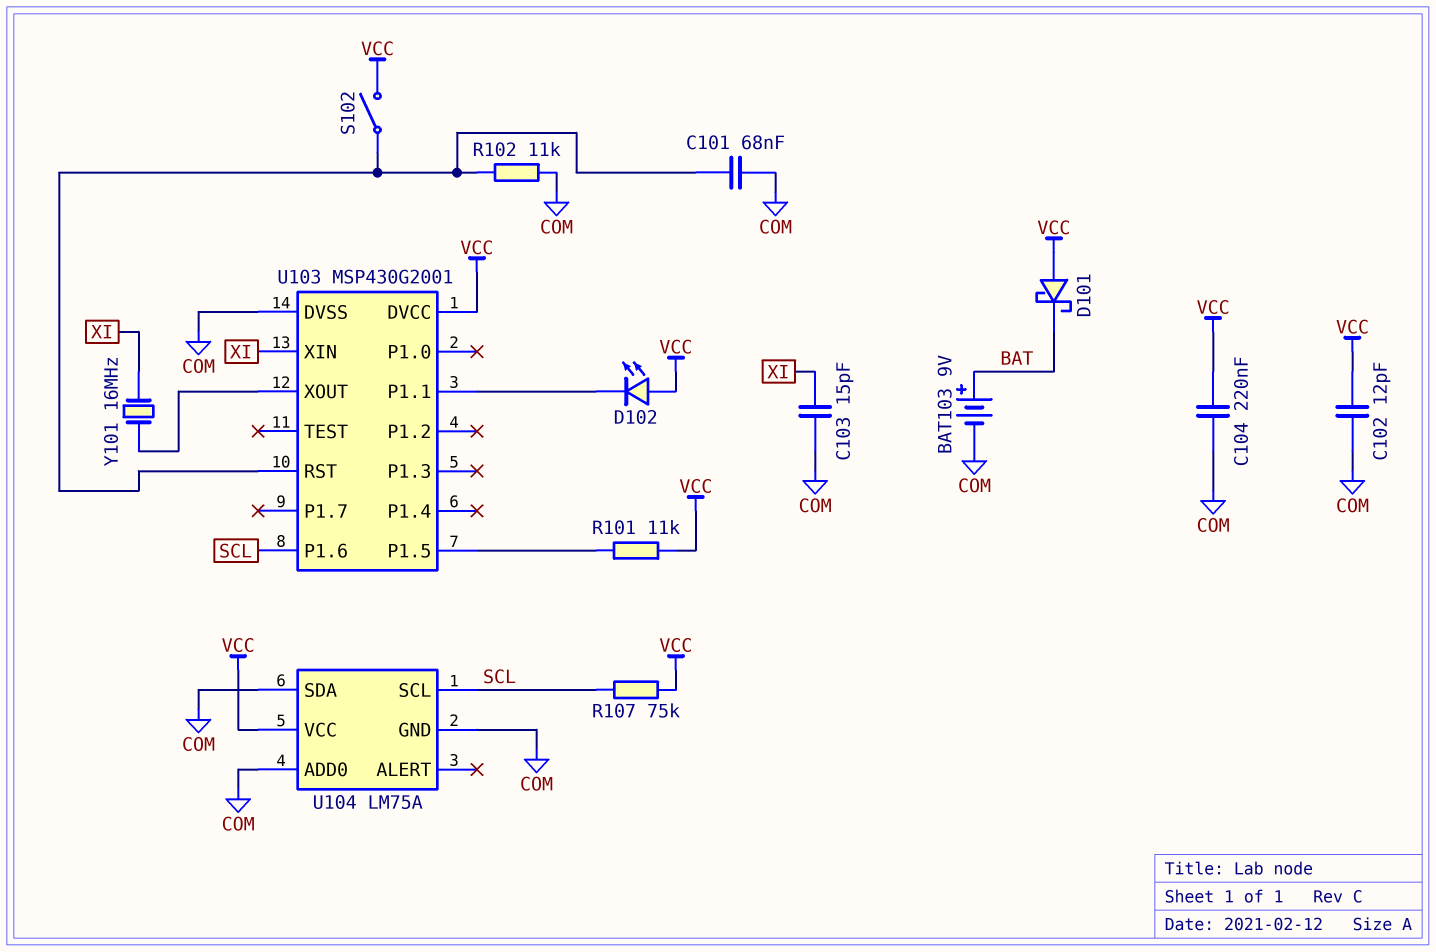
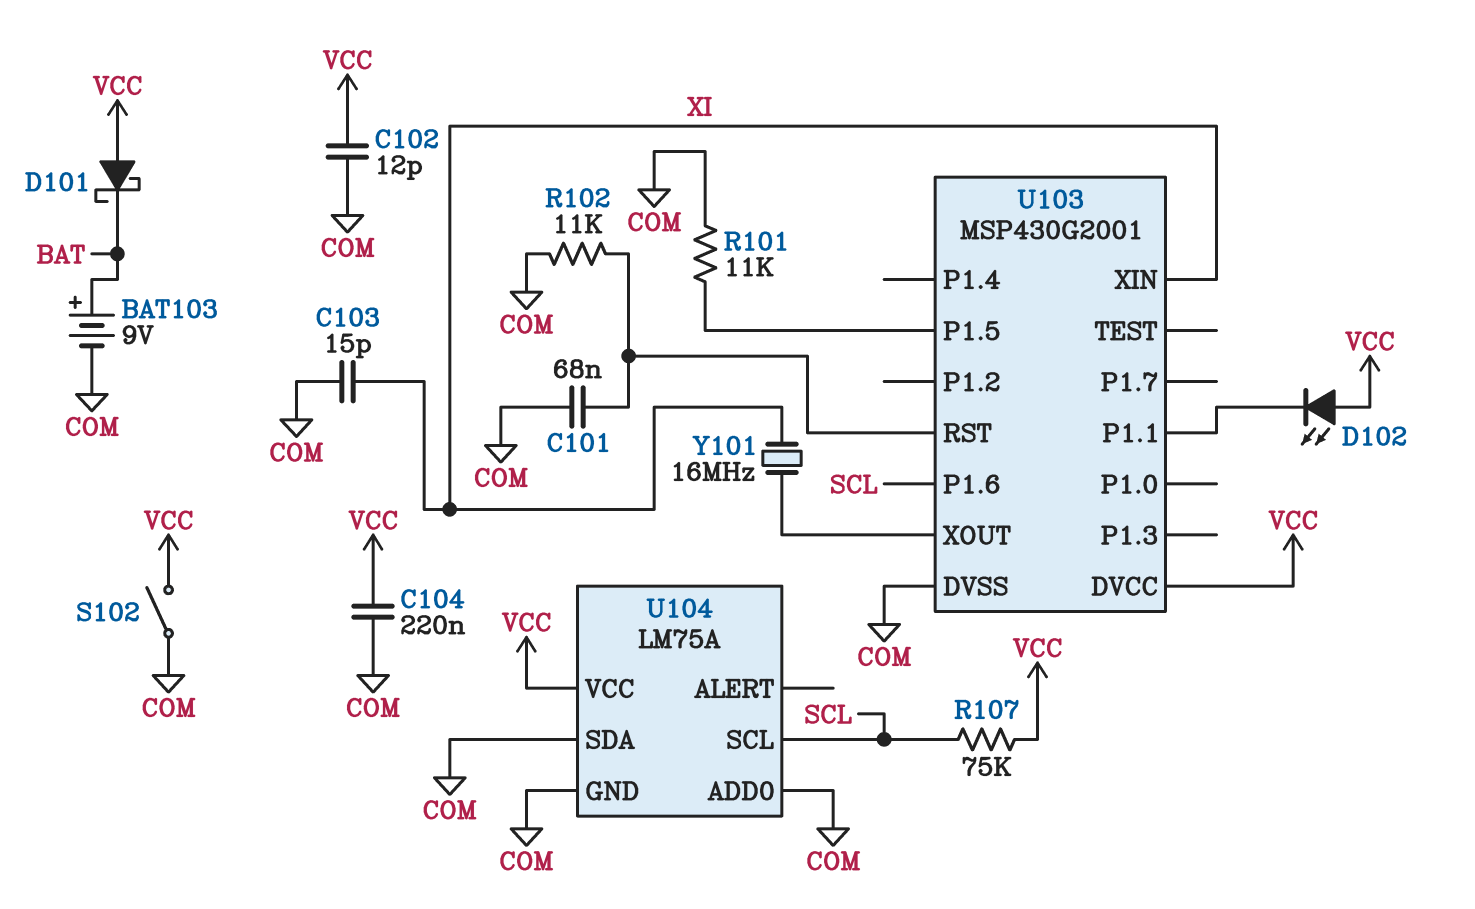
R101: 11k (U103/P1.5, VCC) -> 11k (COM, U103/P1.5)
S102: switch (U103/RST, VCC) -> switch (COM, VCC)

